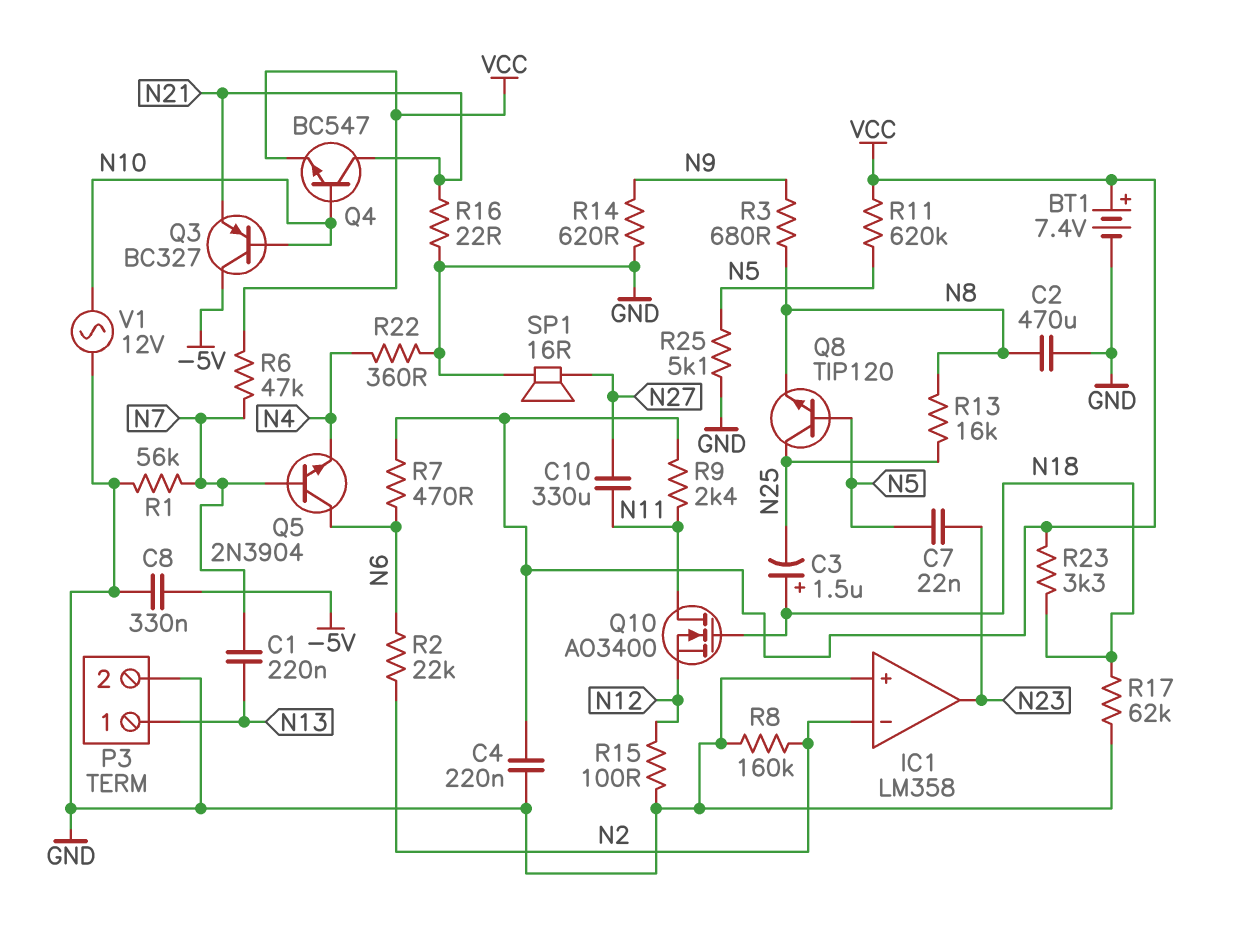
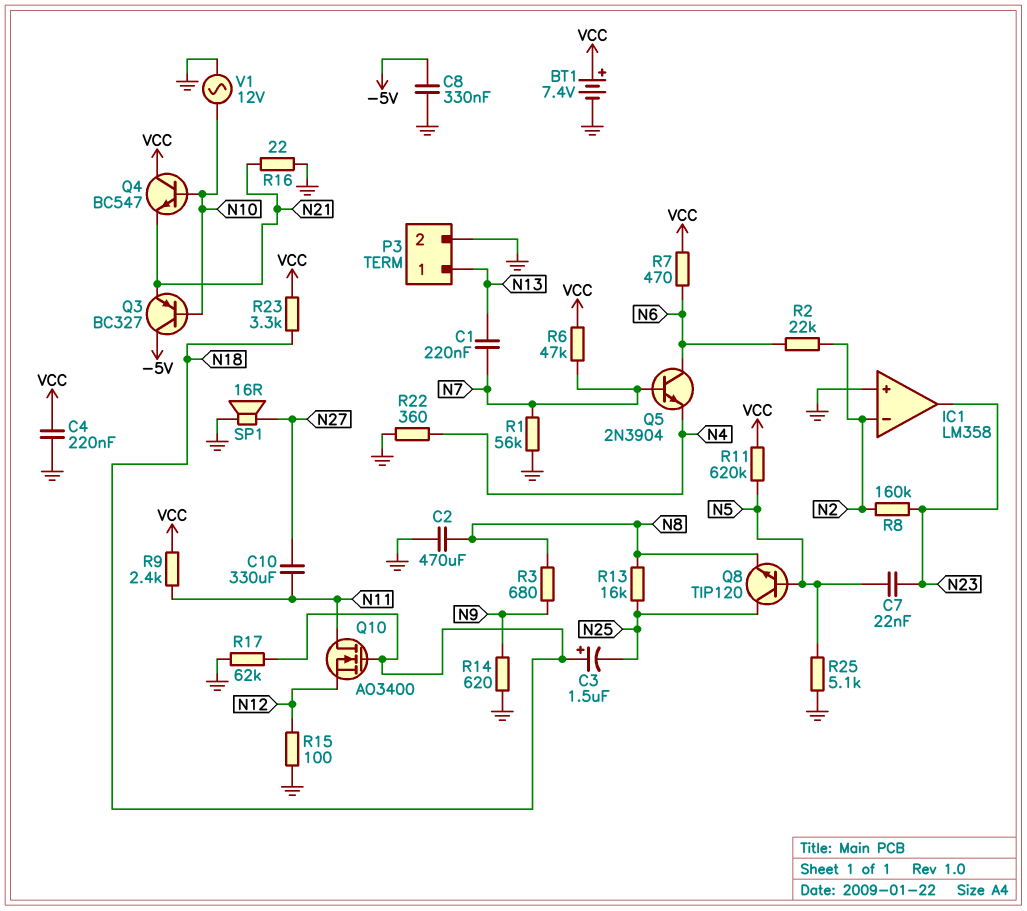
Q4: NPN BC547 (B N10, C N21, E VCC) -> NPN BC547 (B N10, C VCC, E N21)
R8: 160k (GND, N2) -> 160k (N2, N23)

